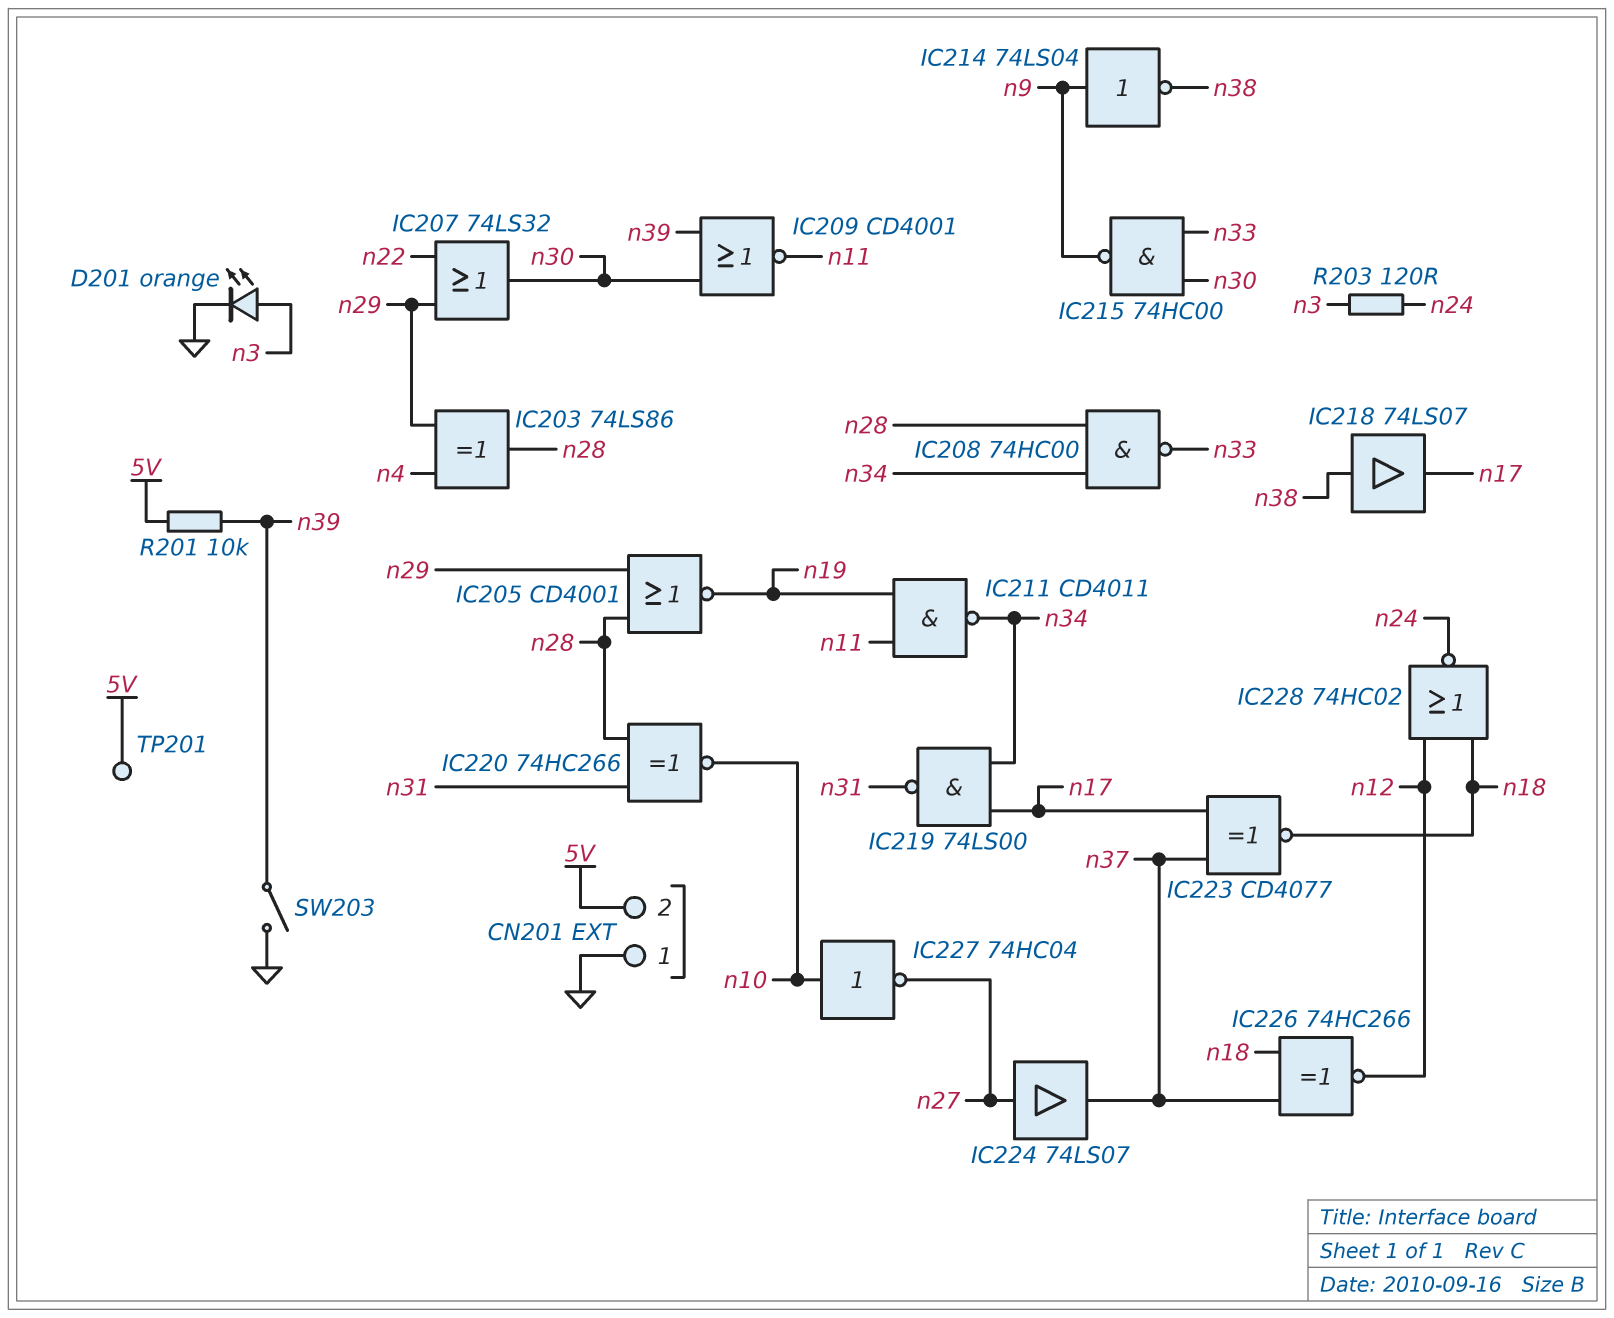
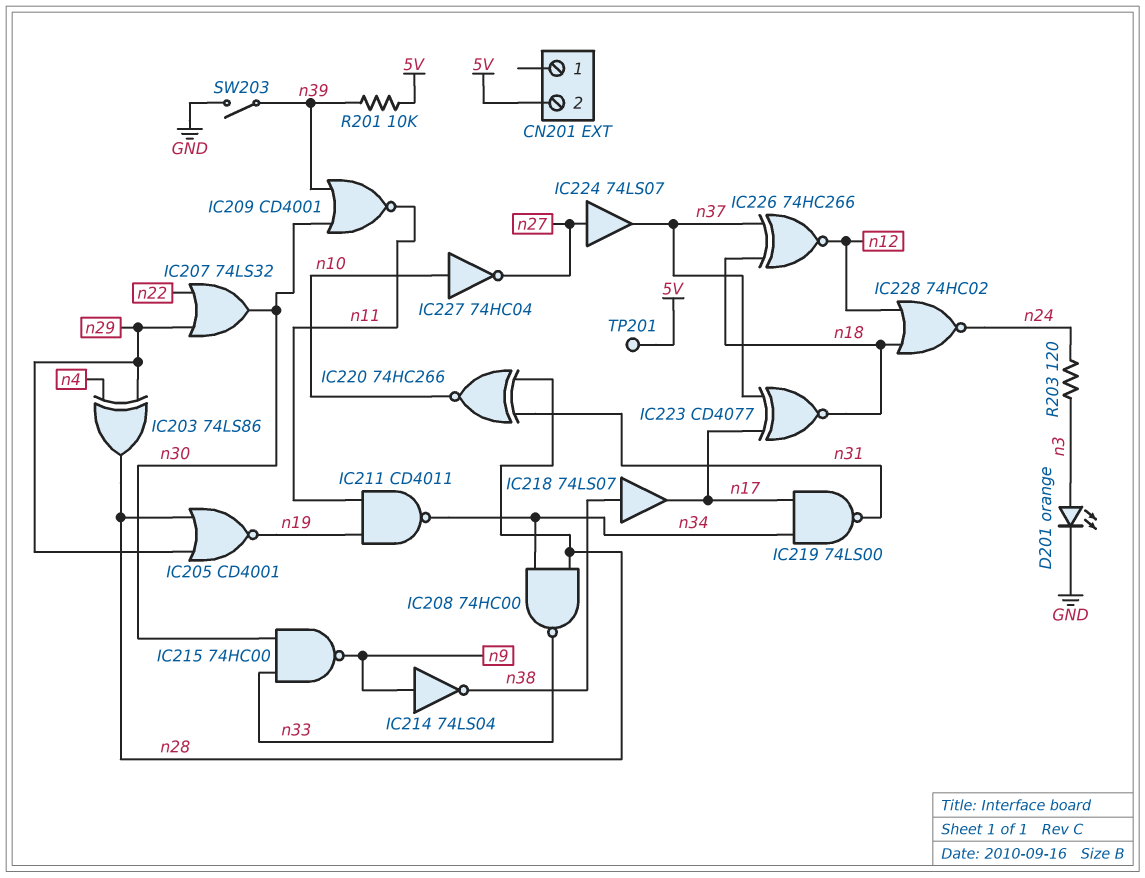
CN201 pin 1: GND -> none

